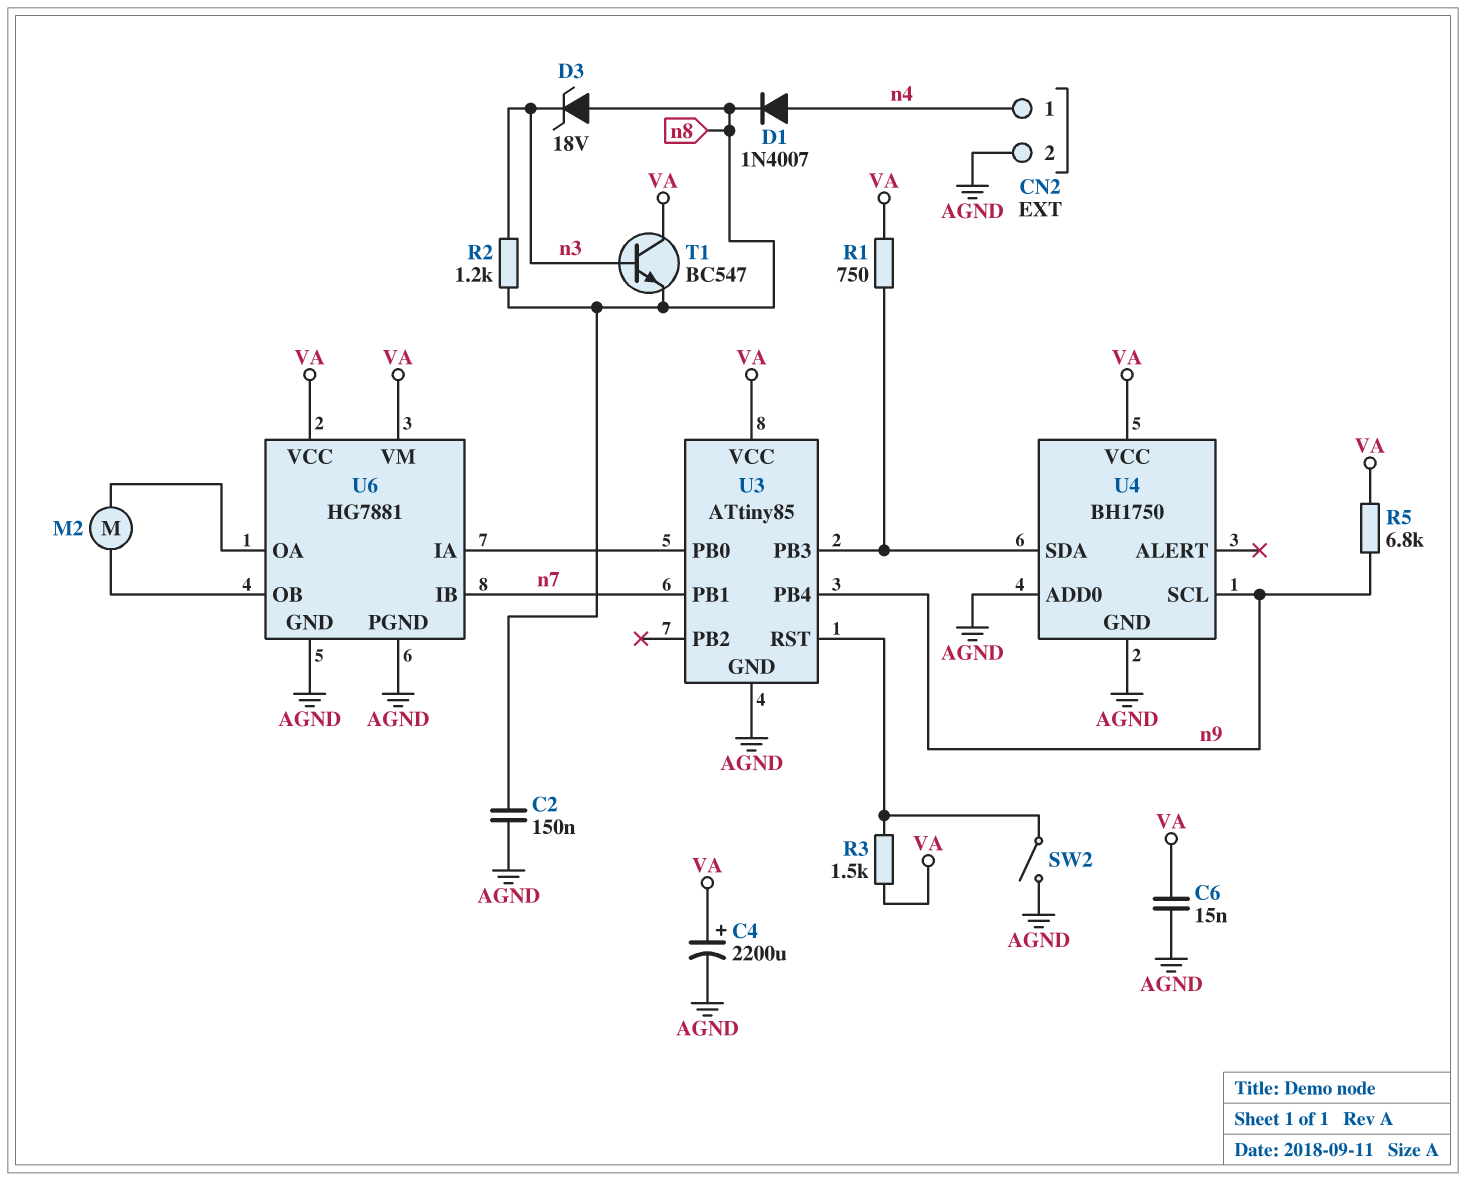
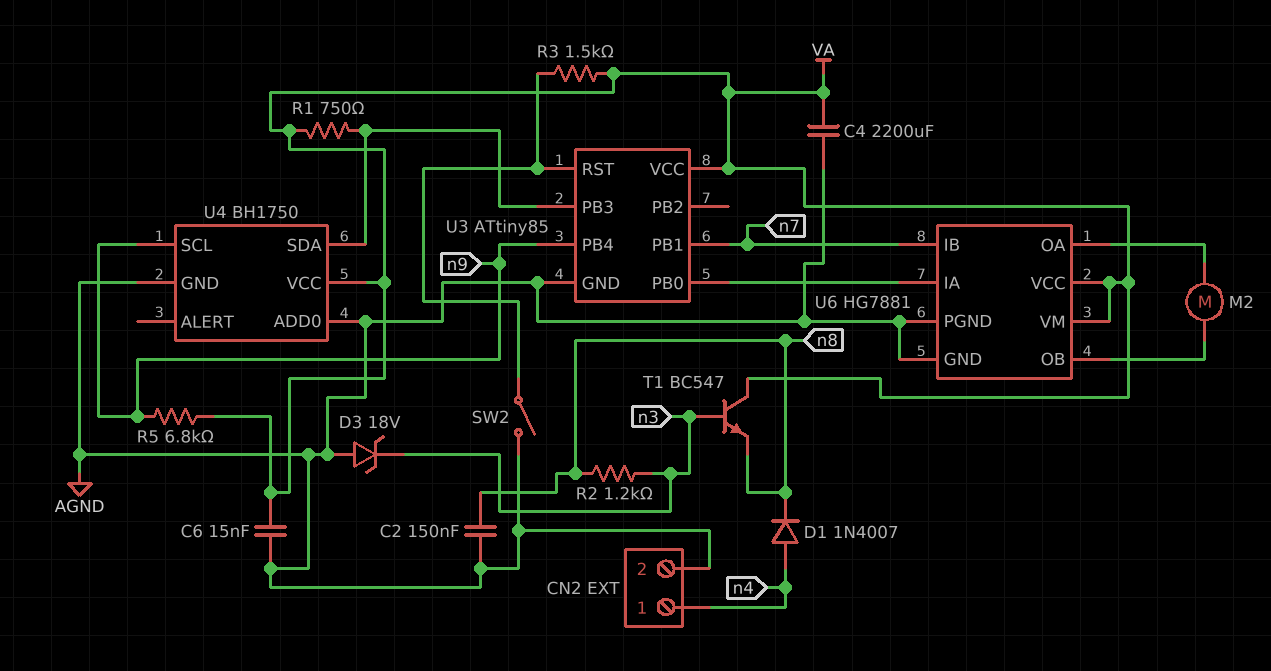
C4: 2200uF (plus VA, minus AGND) -> 2200uF (AGND, VA)
D3: zener 18V (A n8, K n3) -> zener 18V (A AGND, K n3)

